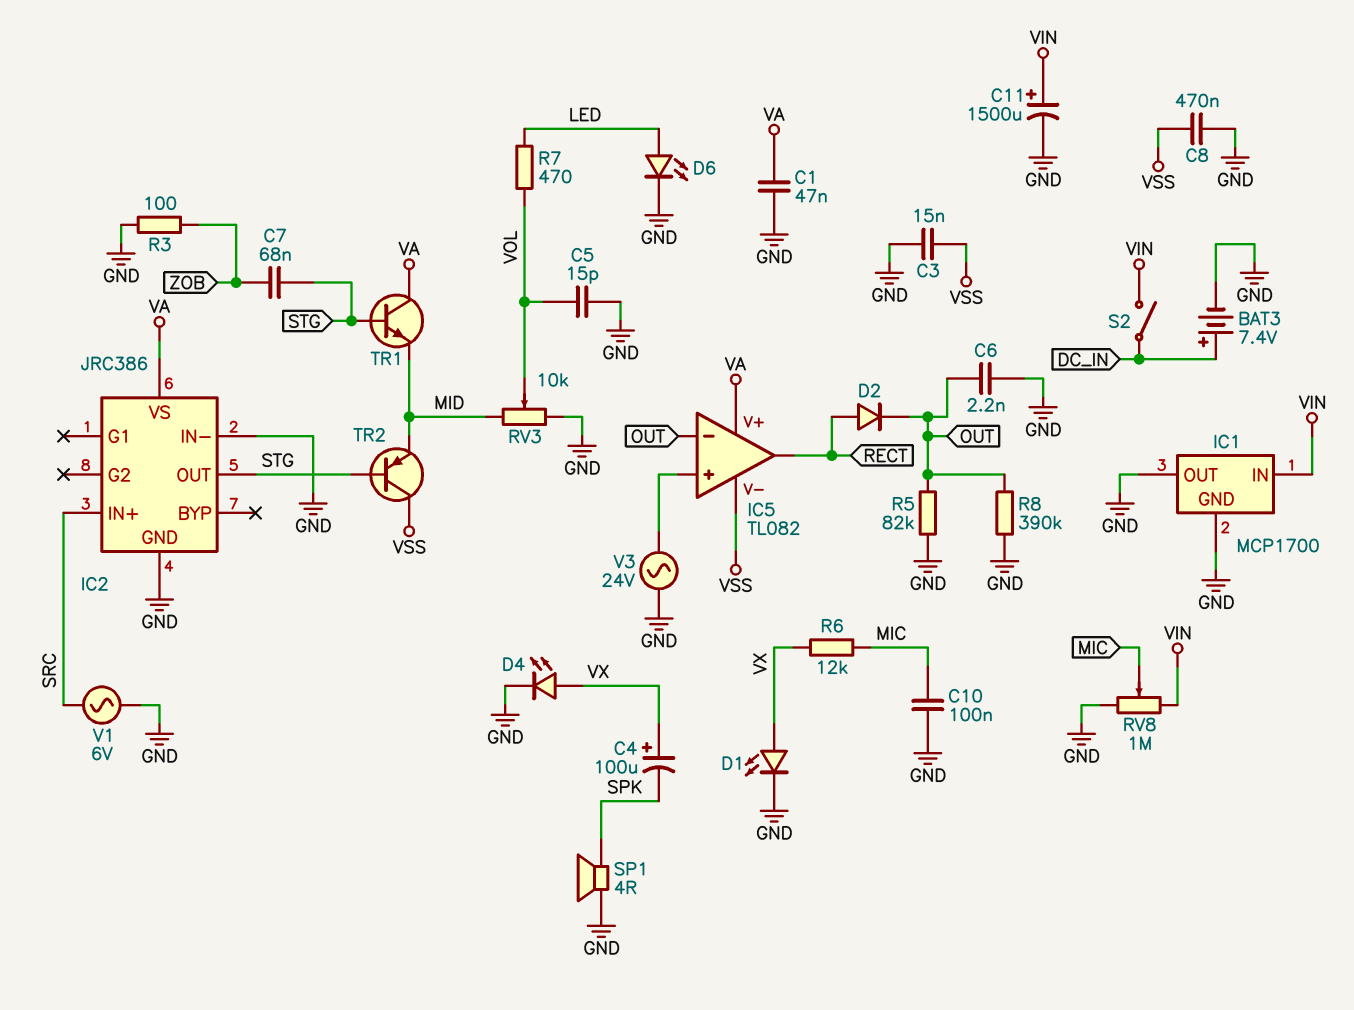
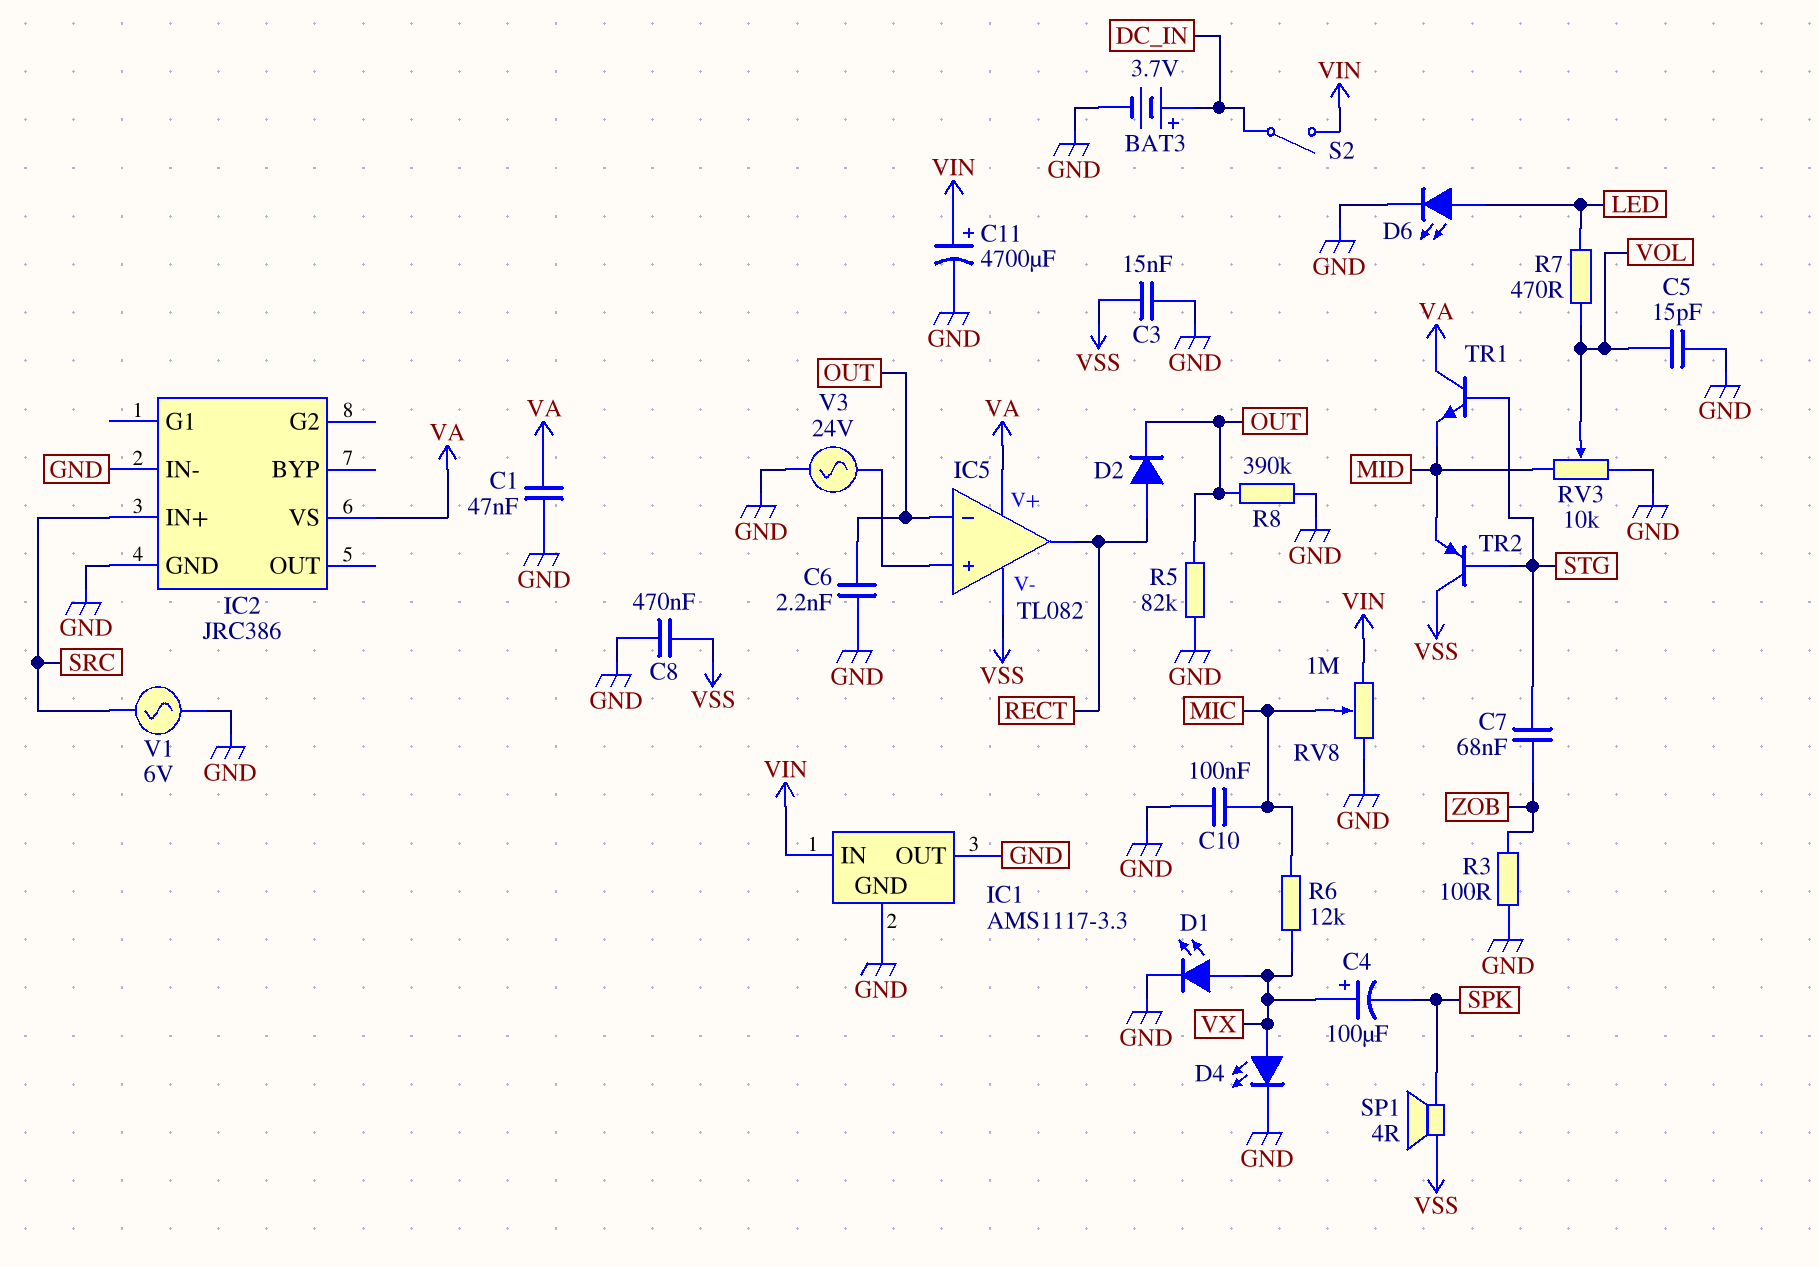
BAT3: 7.4V (plus DC_IN, minus GND) -> 3.7V (plus DC_IN, minus GND)
C11: 1500uF (plus VIN, minus GND) -> 4700uF (plus VIN, minus GND)
IC1: MCP1700 -> AMS1117-3.3
IC2 pin OUT: STG -> none
SP1: speaker 4R (GND, SPK) -> speaker 4R (SPK, VSS)

